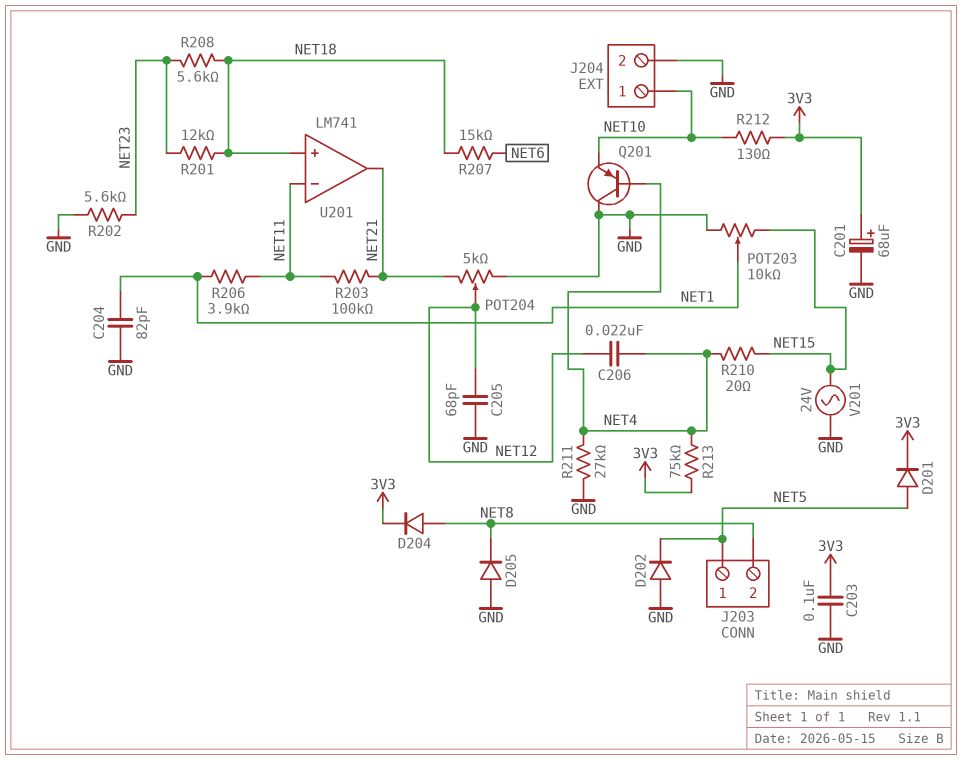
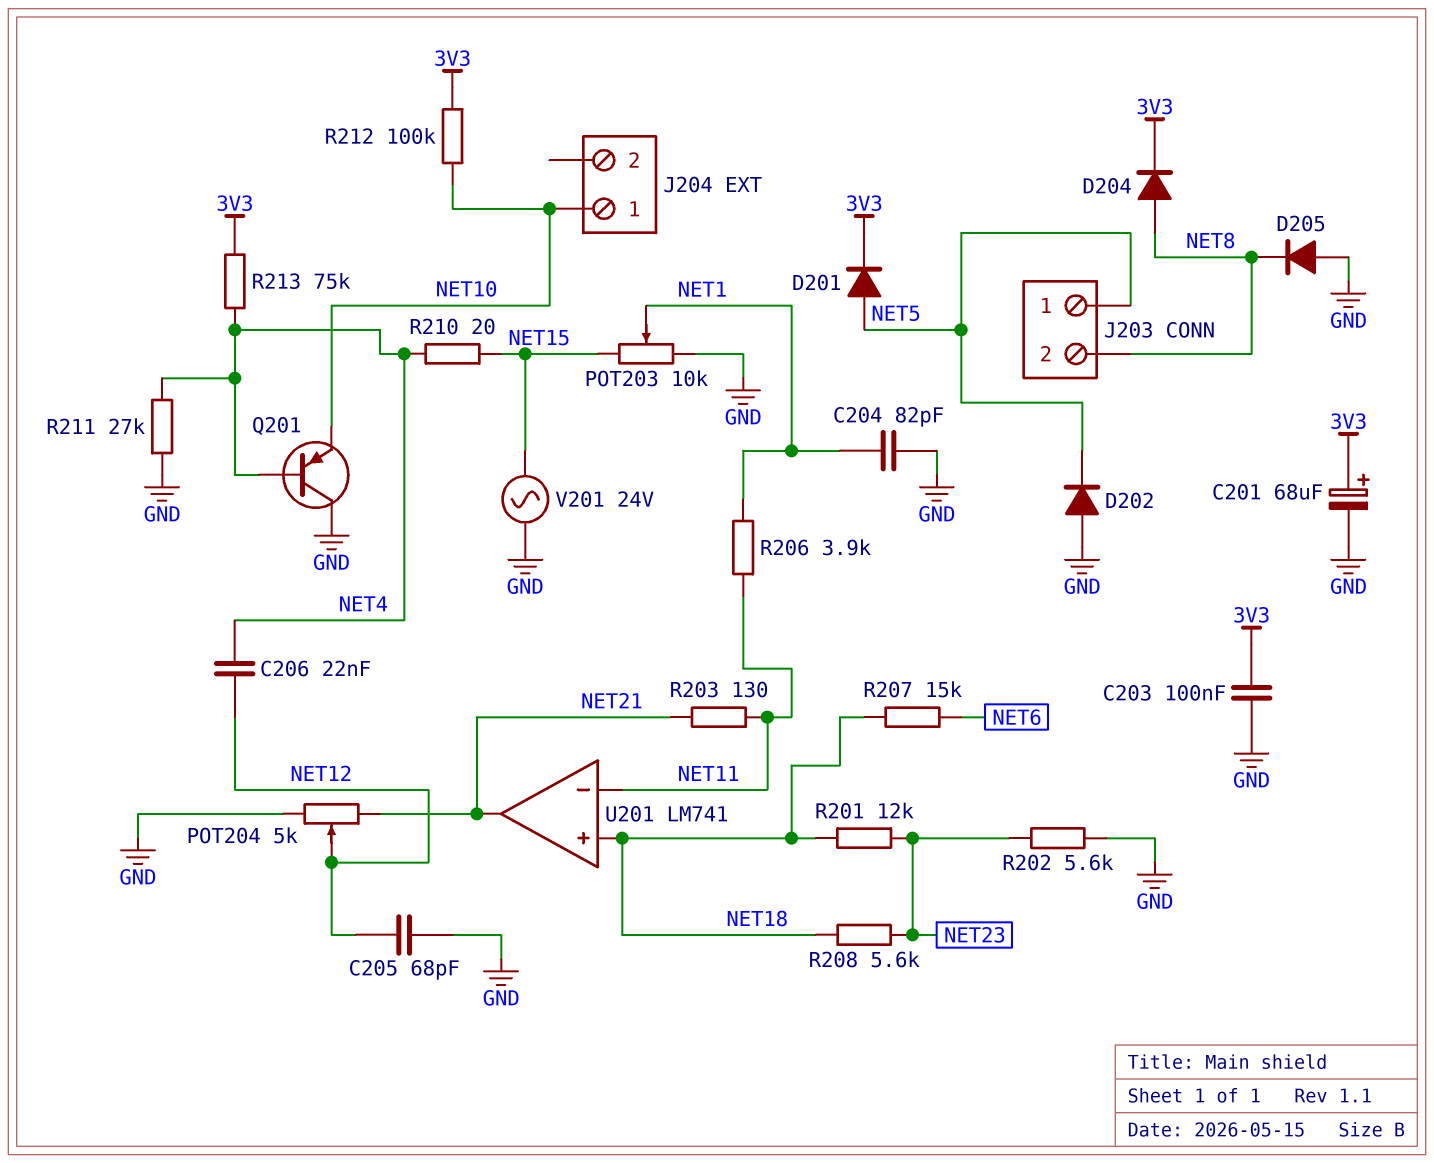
J204 pin 2: GND -> none
R203: 100k (NET11, NET21) -> 130 (NET11, NET21)
R212: 130 (3V3, NET10) -> 100k (3V3, NET10)

